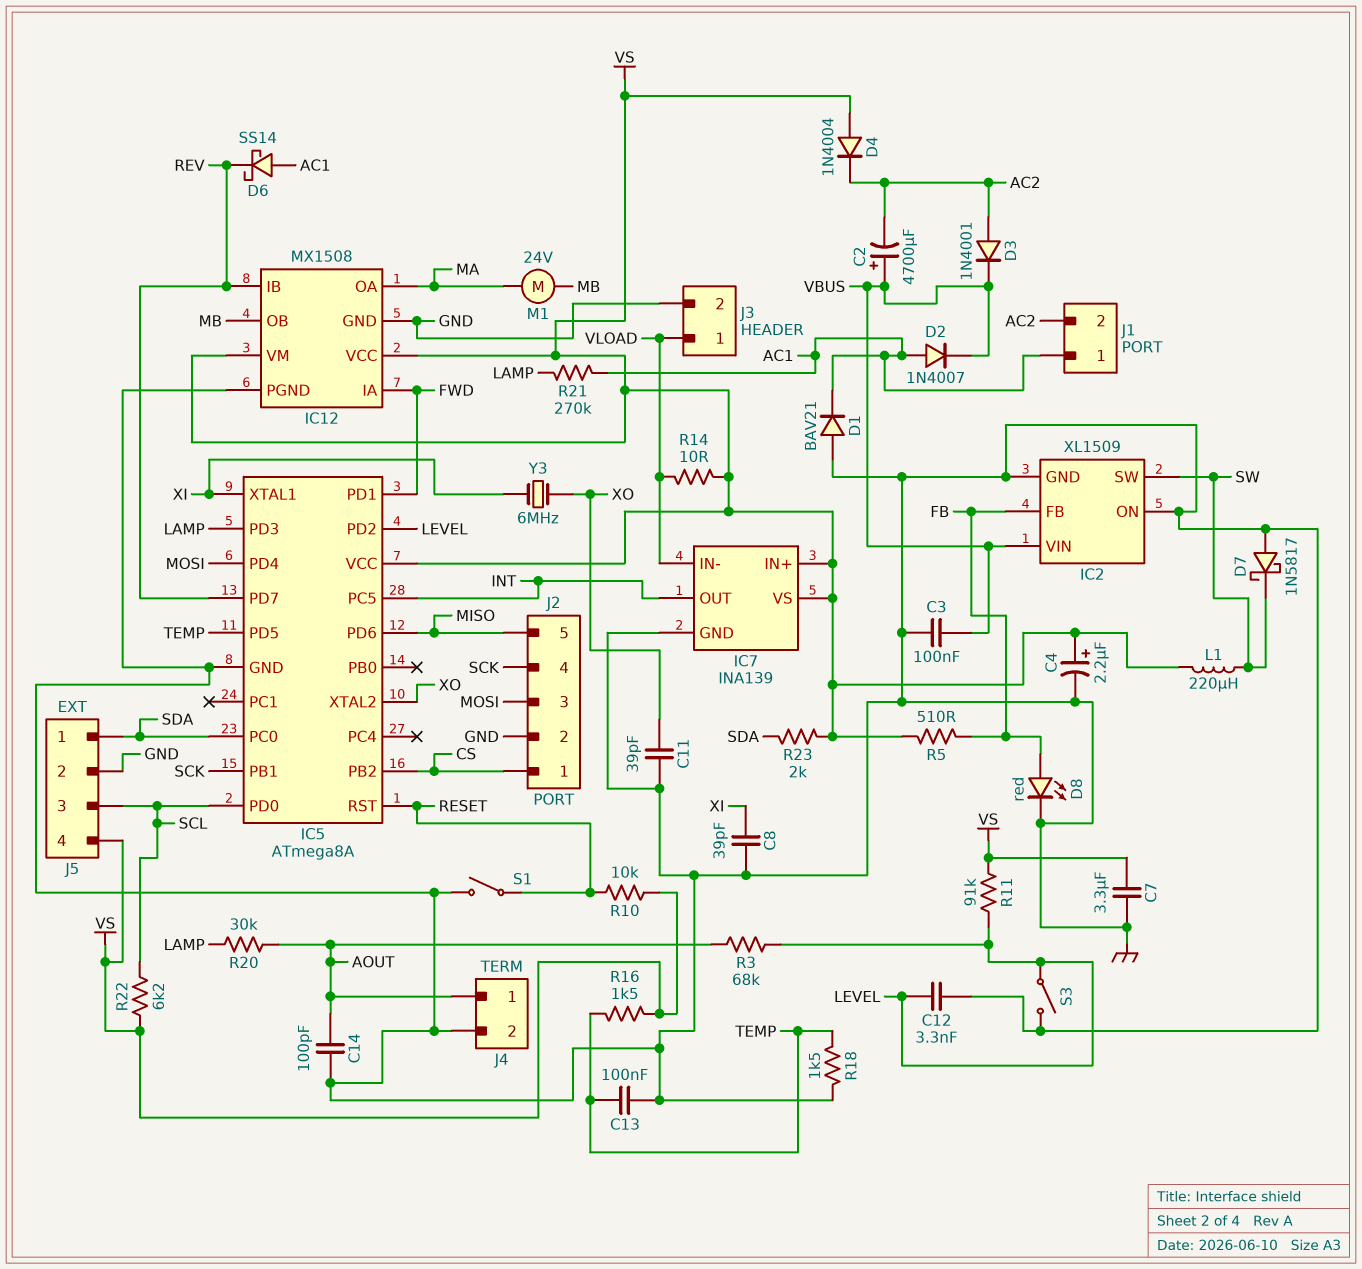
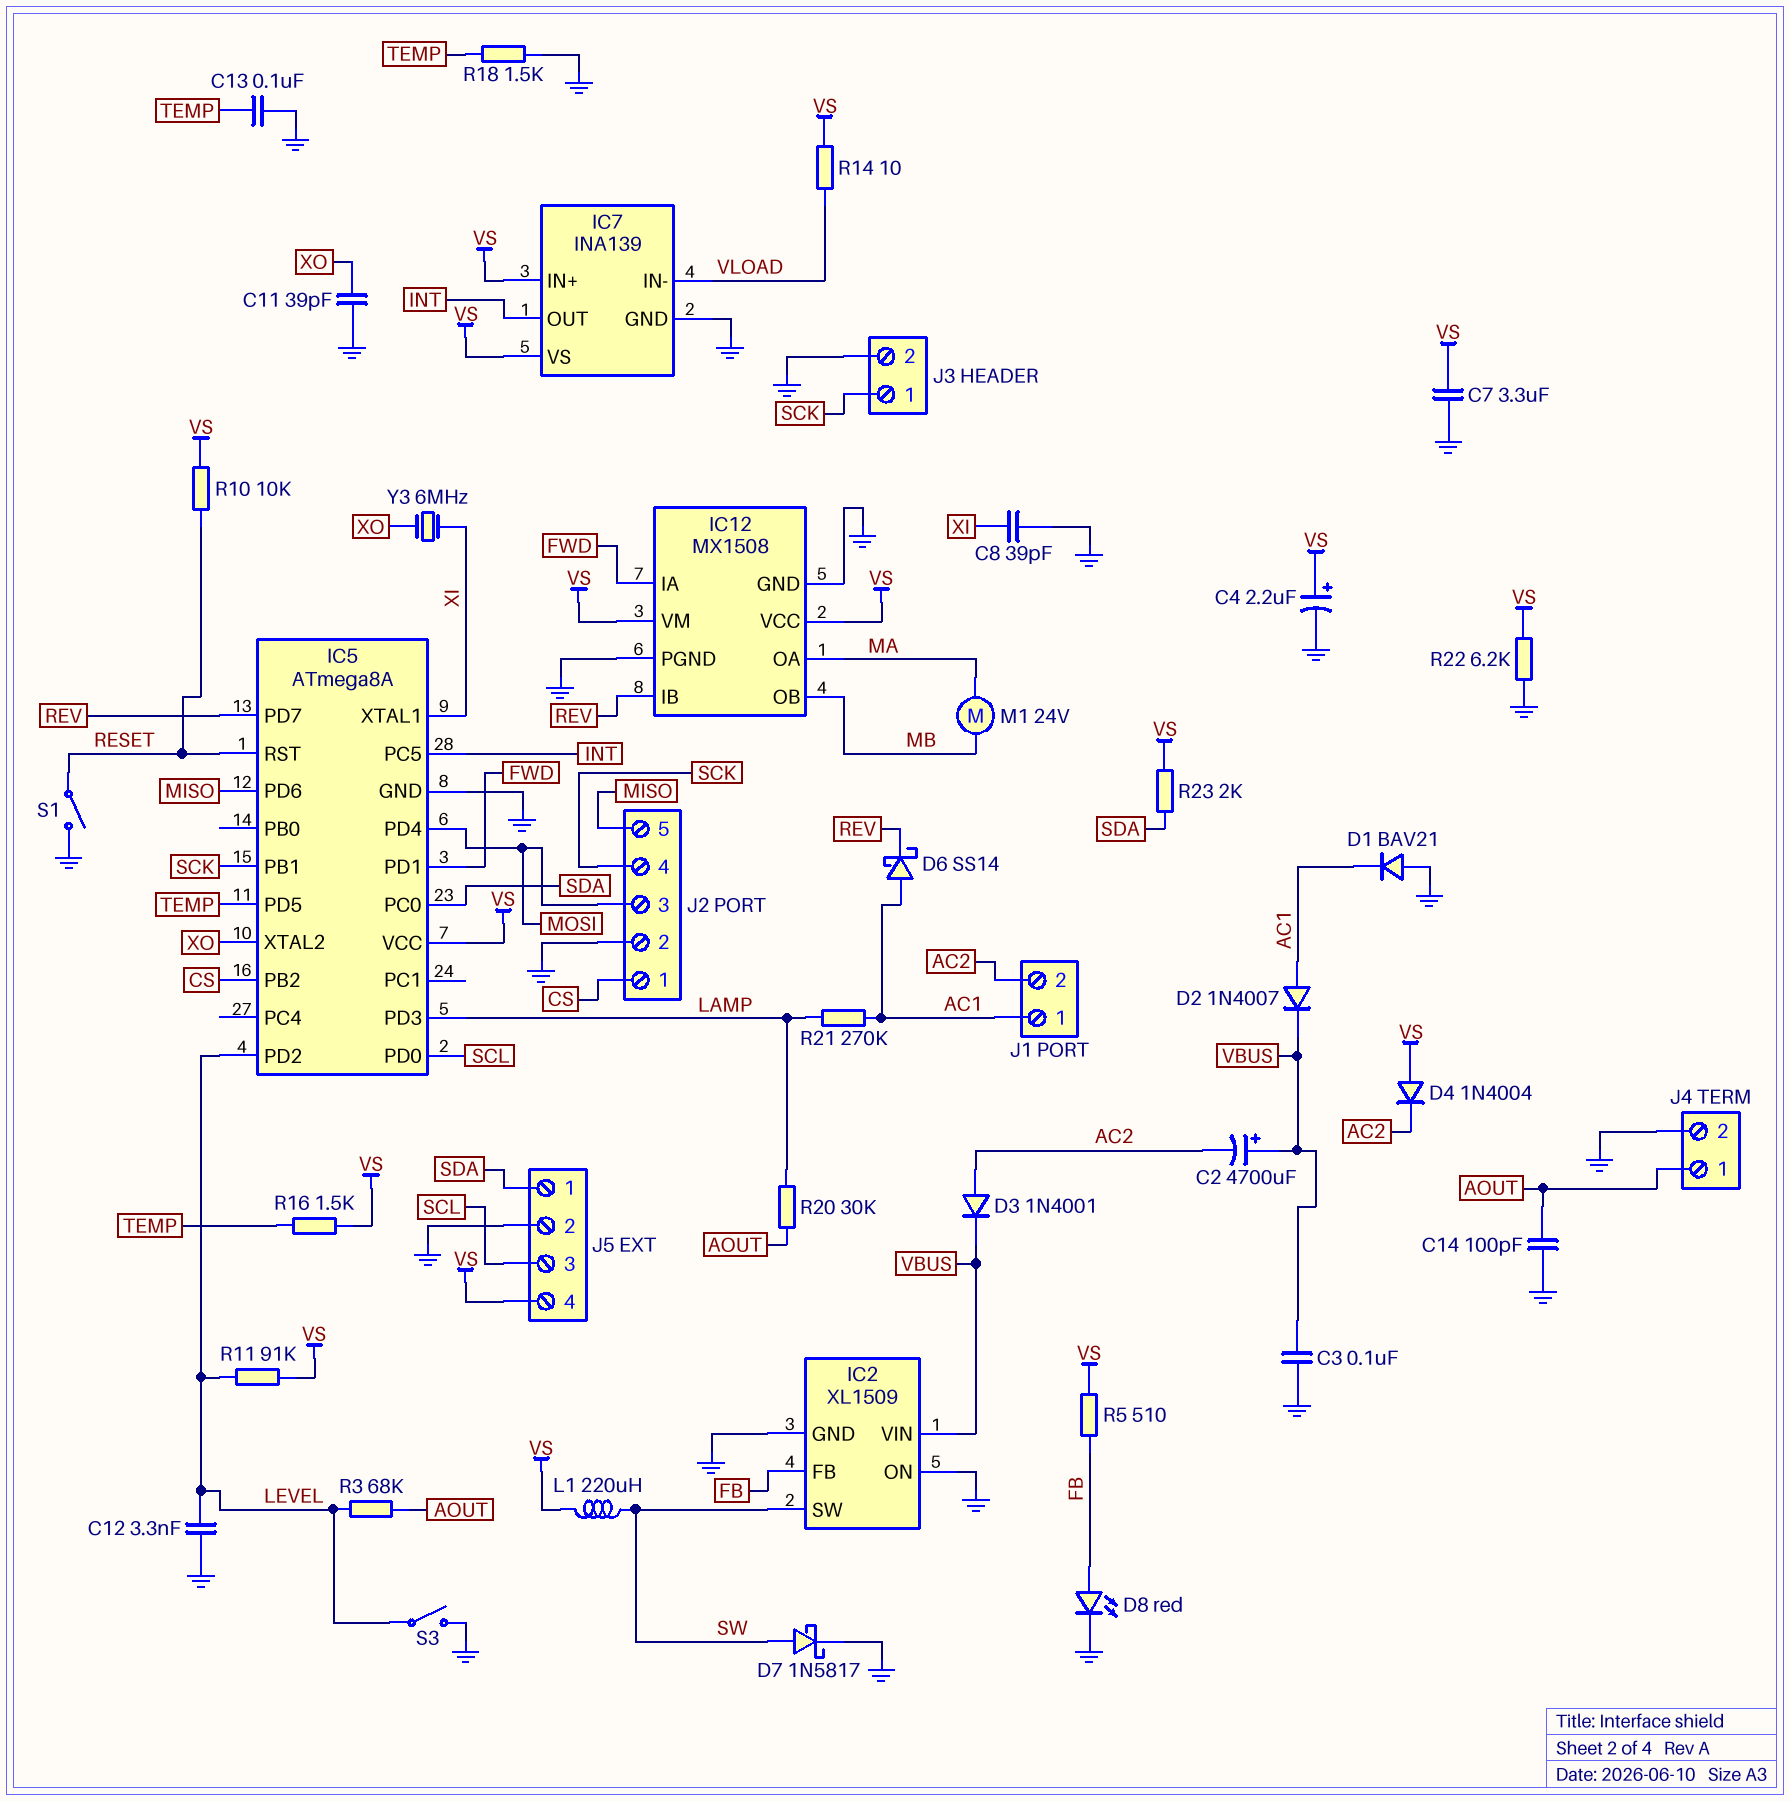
D7: schottky 1N5817 (A GND, K SW) -> schottky 1N5817 (A SW, K GND)
J3 pin 1: VLOAD -> SCK
R22: 6.2k (SCL, VS) -> 6.2k (GND, VS)

